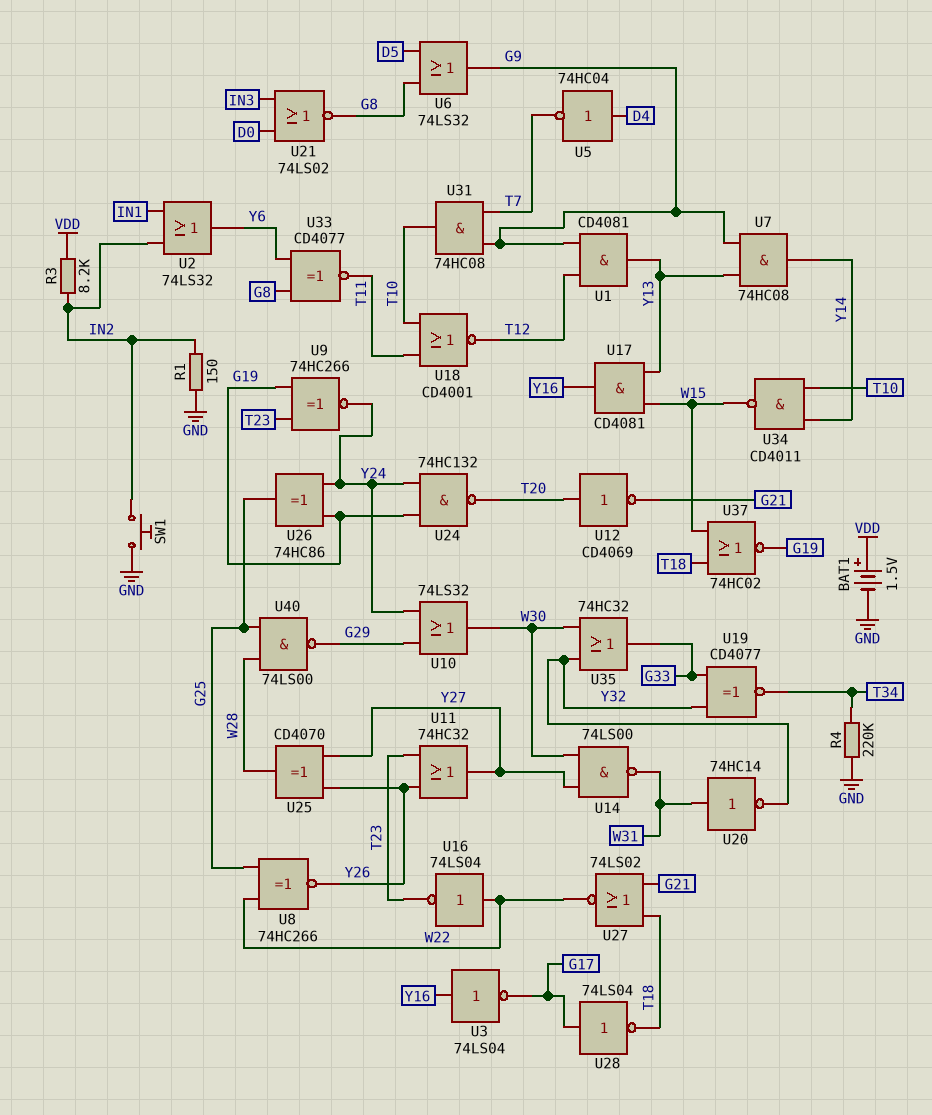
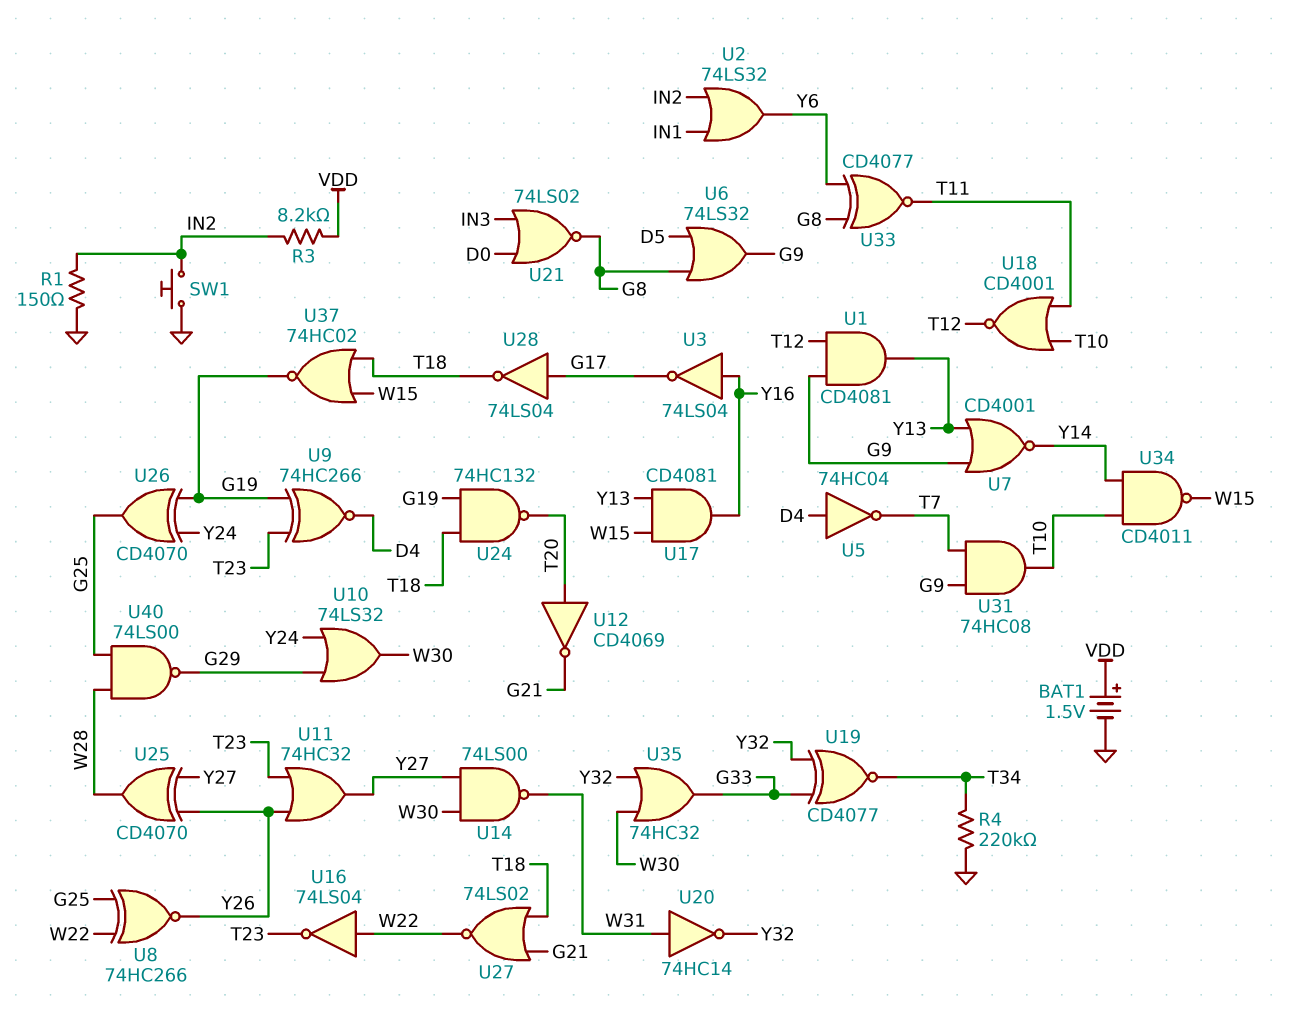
U7: AND 74HC08 (in G9, in Y13, out Y14) -> NOR CD4001 (in G9, in Y13, out Y14)
U9: XNOR 74HC266 (in G19, in T23, out Y24) -> XNOR 74HC266 (in G19, in T23, out D4)
U24: NAND 74HC132 (in G19, in Y24, out T20) -> NAND 74HC132 (in G19, in T18, out T20)
U26: XOR 74HC86 (in G19, in Y24, out G25) -> XOR CD4070 (in G19, in Y24, out G25)

